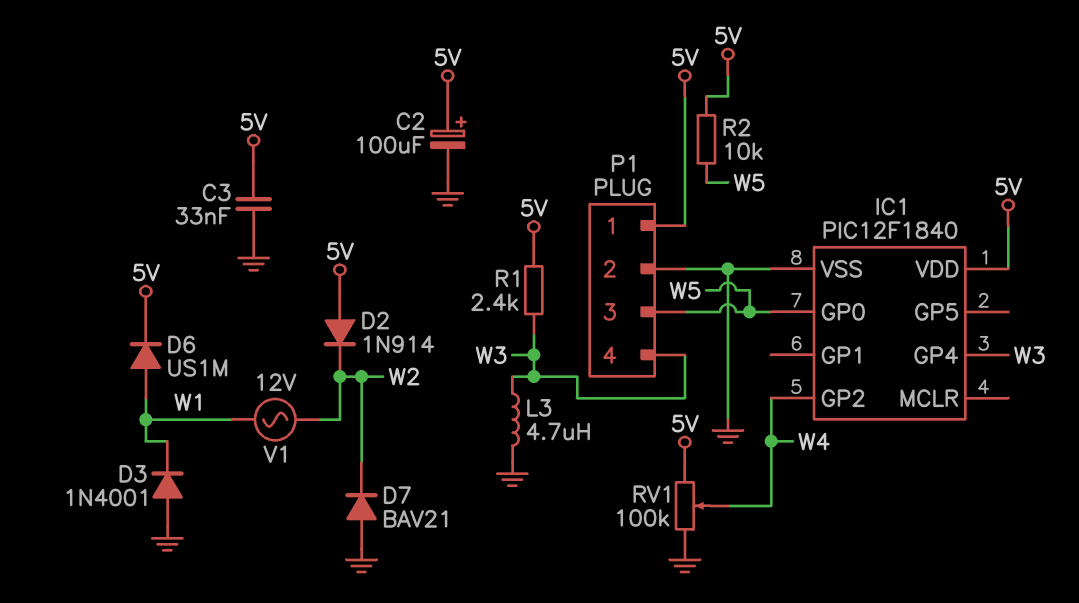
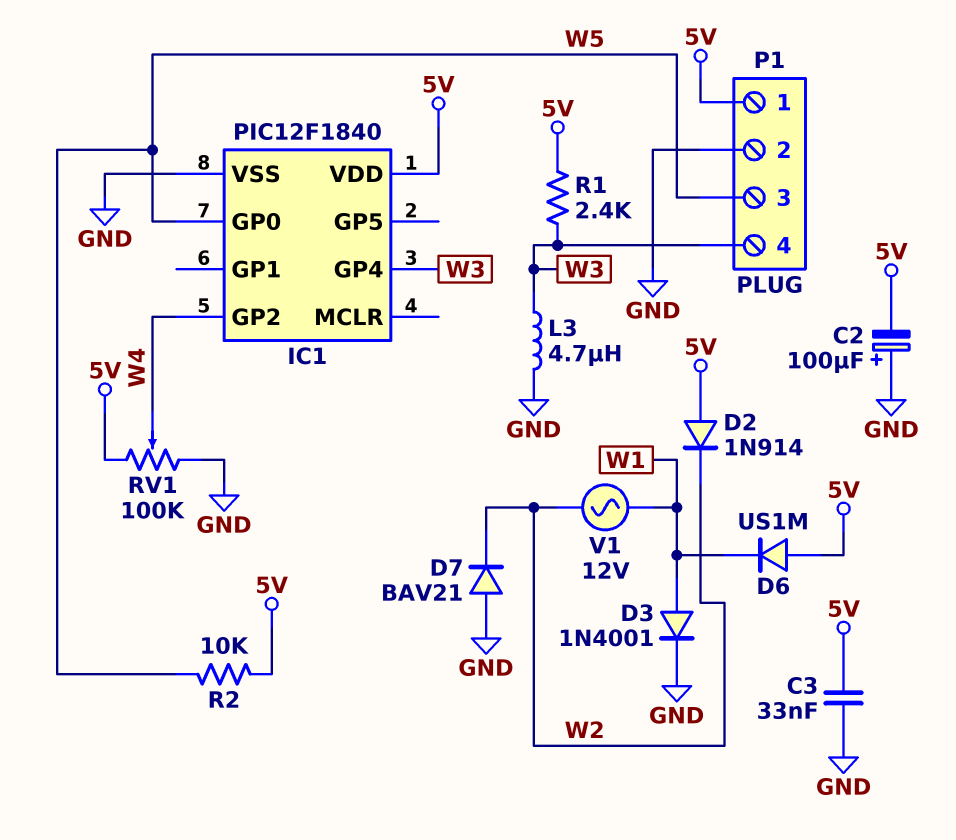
C2: 100uF (plus 5V, minus GND) -> 100uF (plus GND, minus 5V)
D3: diode 1N4001 (A GND, K W1) -> diode 1N4001 (A W1, K GND)
D6: diode US1M (A W1, K 5V) -> diode US1M (A 5V, K W1)

